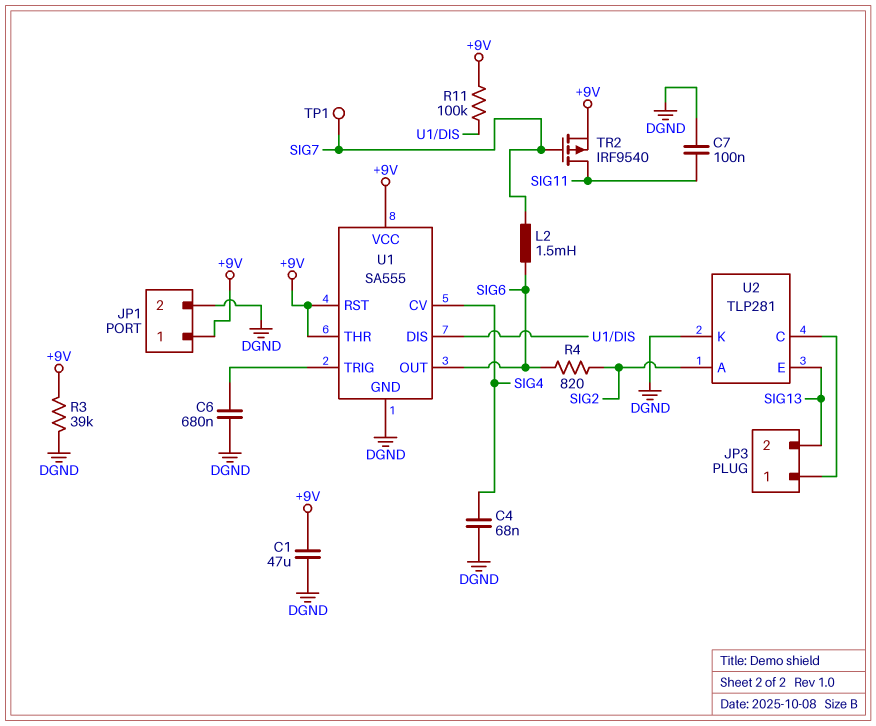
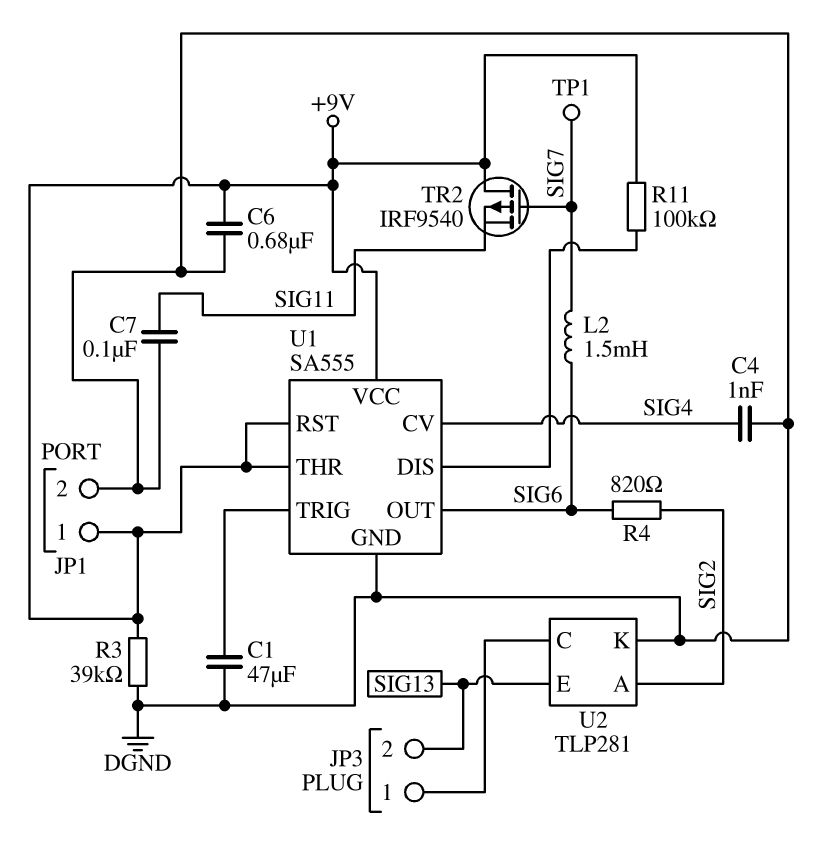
C1: 47uF (+9V, DGND) -> 47uF (DGND, U1/TRIG)
C4: 68nF (DGND, SIG4) -> 1nF (DGND, SIG4)
C6: 680nF (DGND, U1/TRIG) -> 680nF (+9V, DGND)
TR2: PMOS IRF9540 (G SIG7, D SIG11, S +9V) -> PMOS IRF9540 (G SIG7, D +9V, S SIG11)

